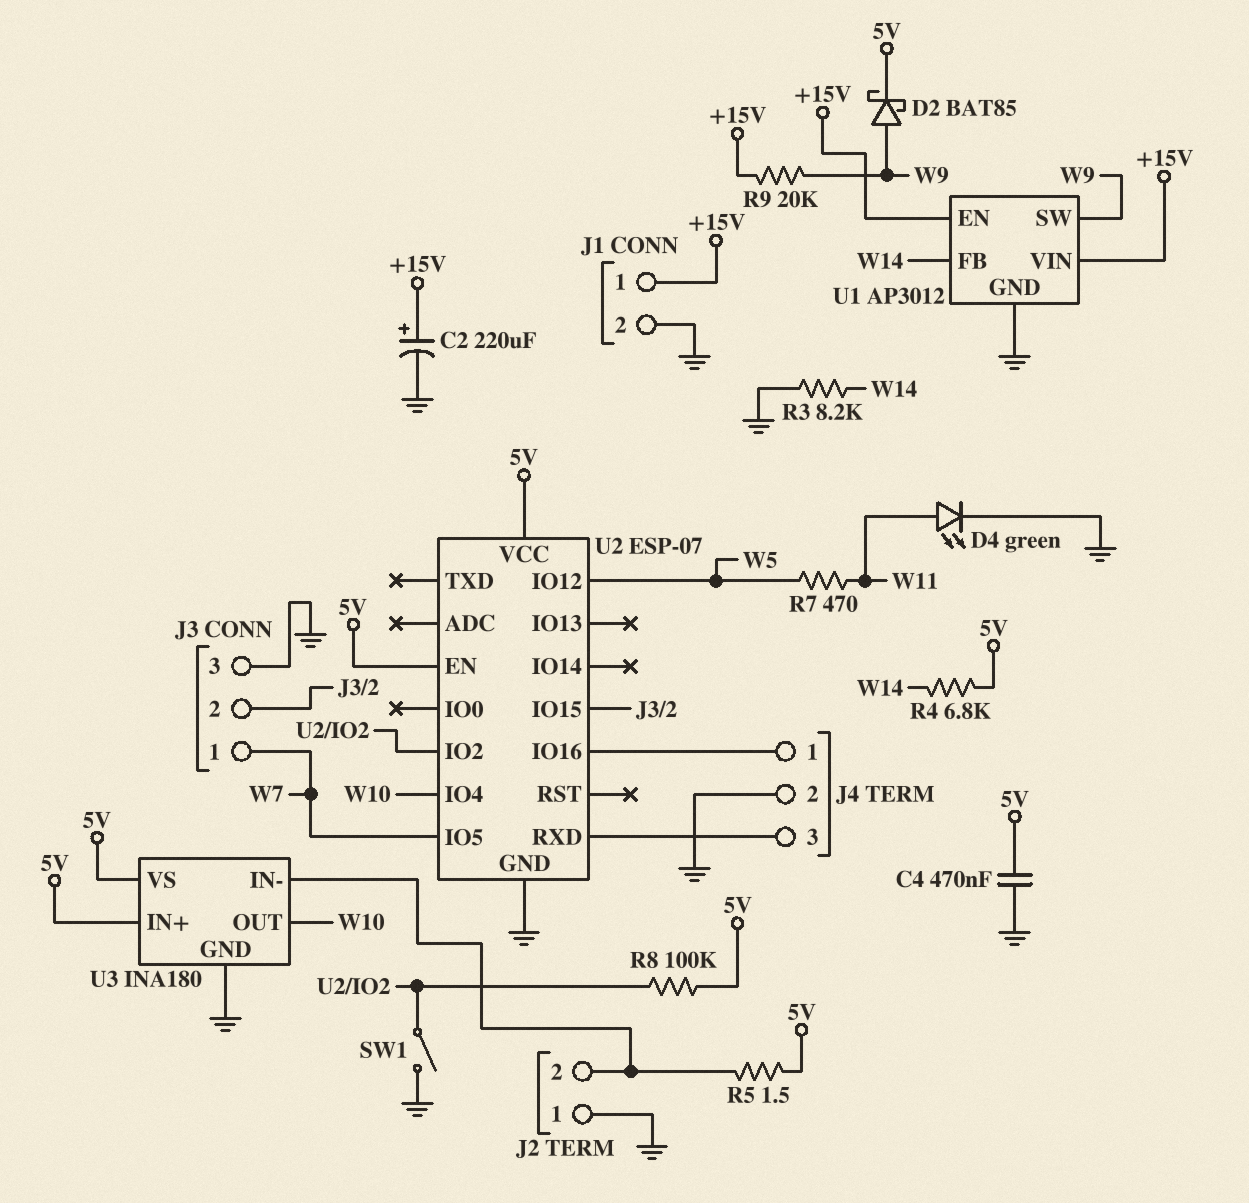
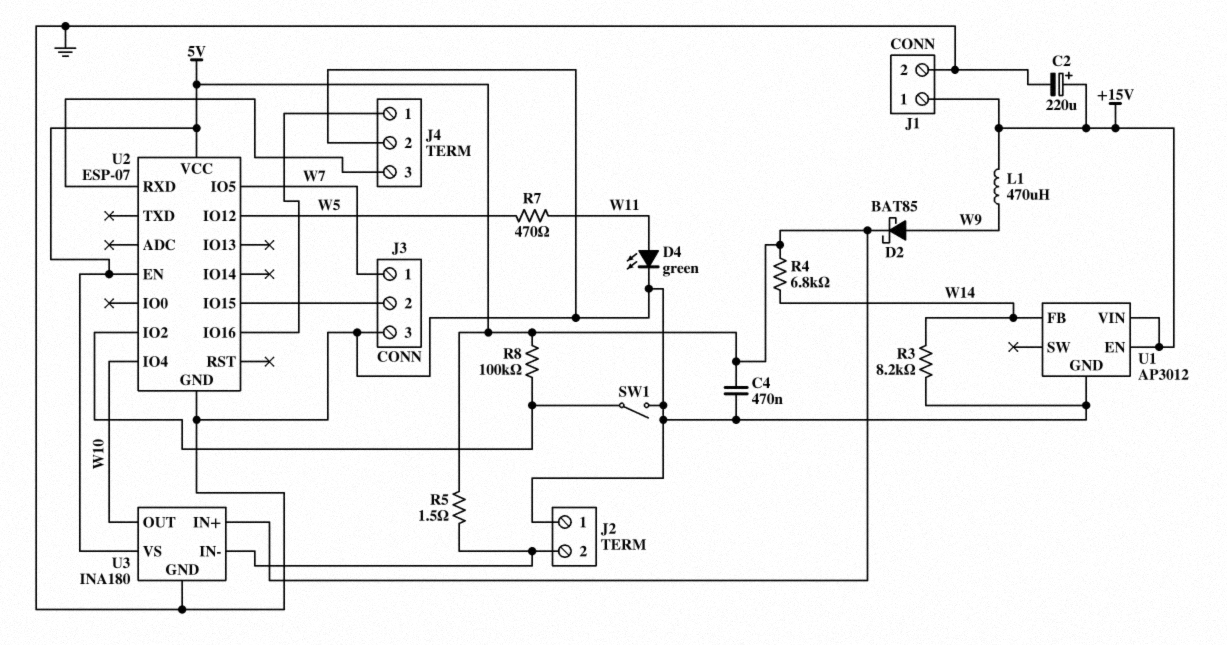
L1: none -> 470uH (+15V, W9)
R9: 20k (+15V, W9) -> none
U1 pin SW: W9 -> none

